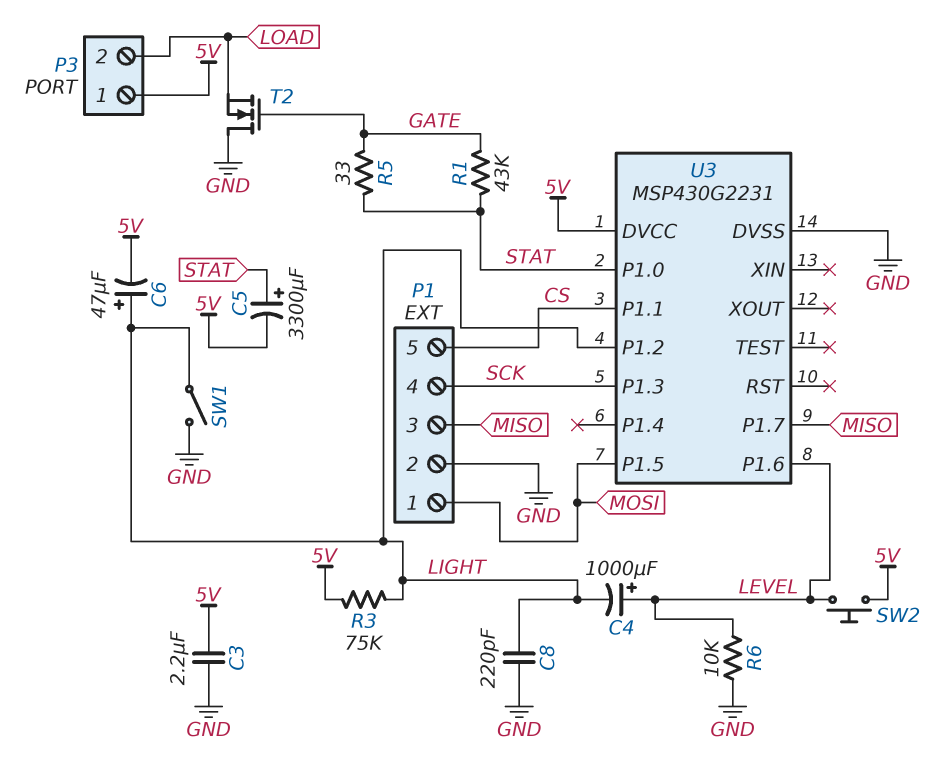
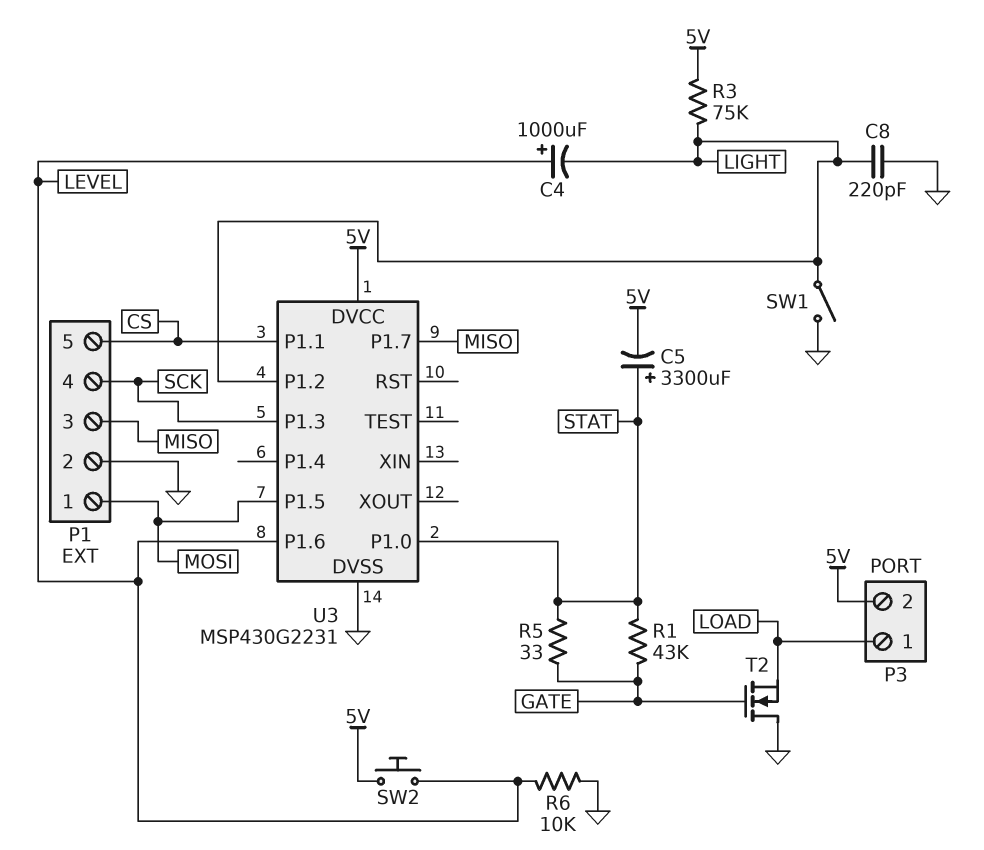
C3: 2.2uF (5V, GND) -> none
C6: 47uF (plus LIGHT, minus 5V) -> none
P3 pin 1: 5V -> LOAD
P3 pin 2: LOAD -> 5V

